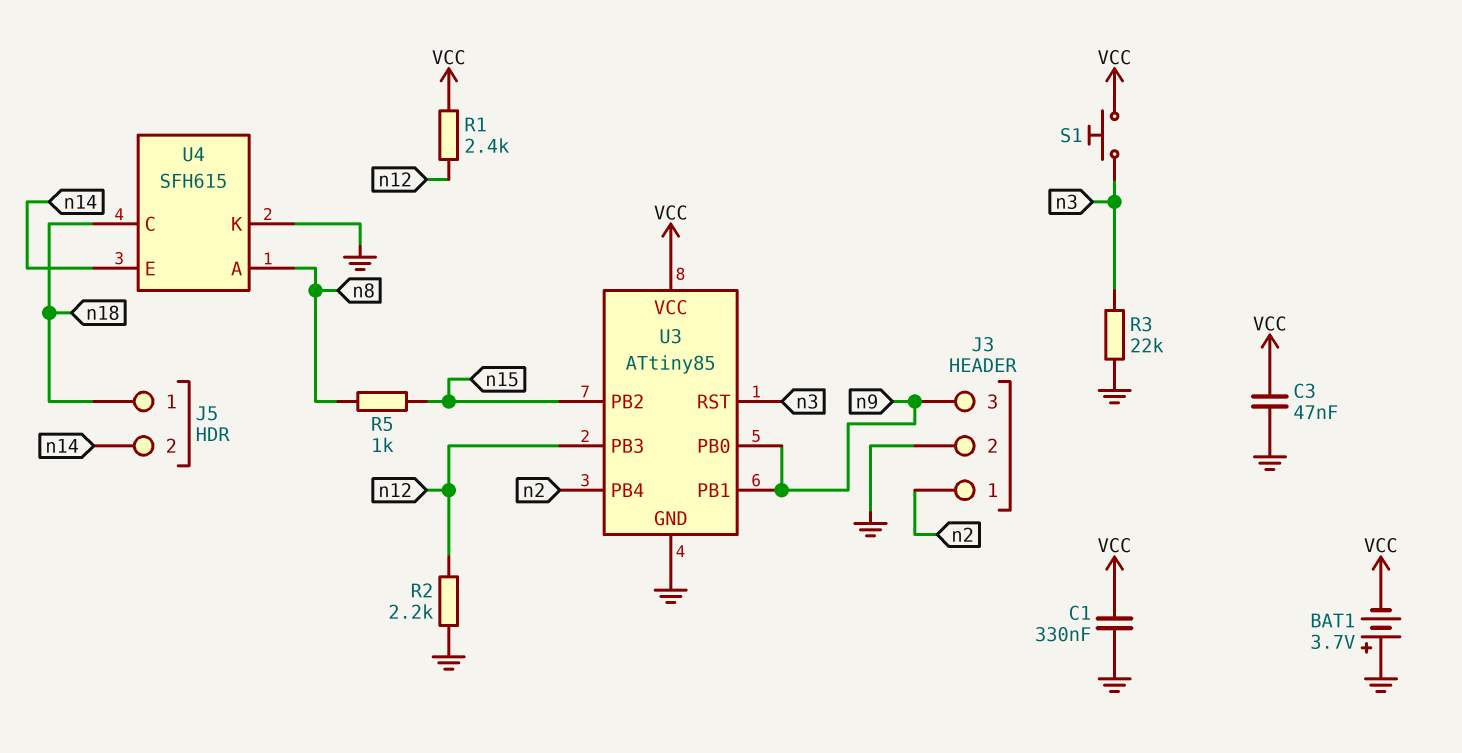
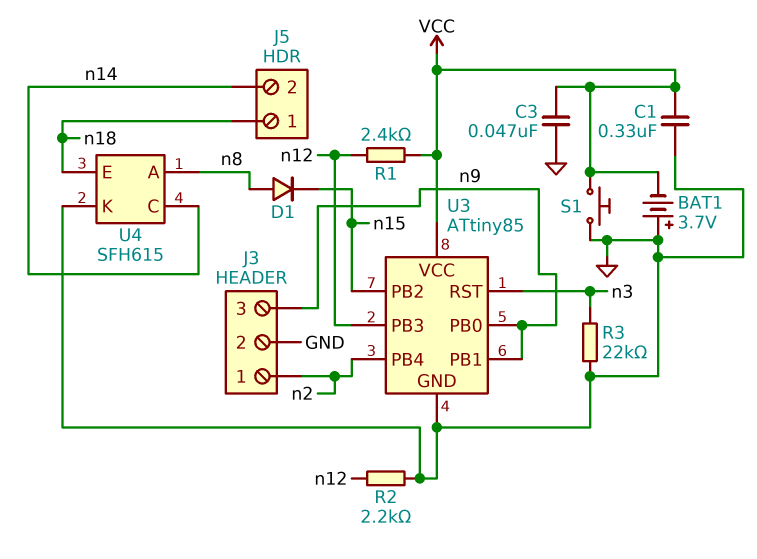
D1: none -> diode (A n8, K n15)
R5: 1k (n8, n15) -> none
S1: button (VCC, n3) -> button (GND, VCC)
U4 pin C: n18 -> n14
U4 pin E: n14 -> n18

